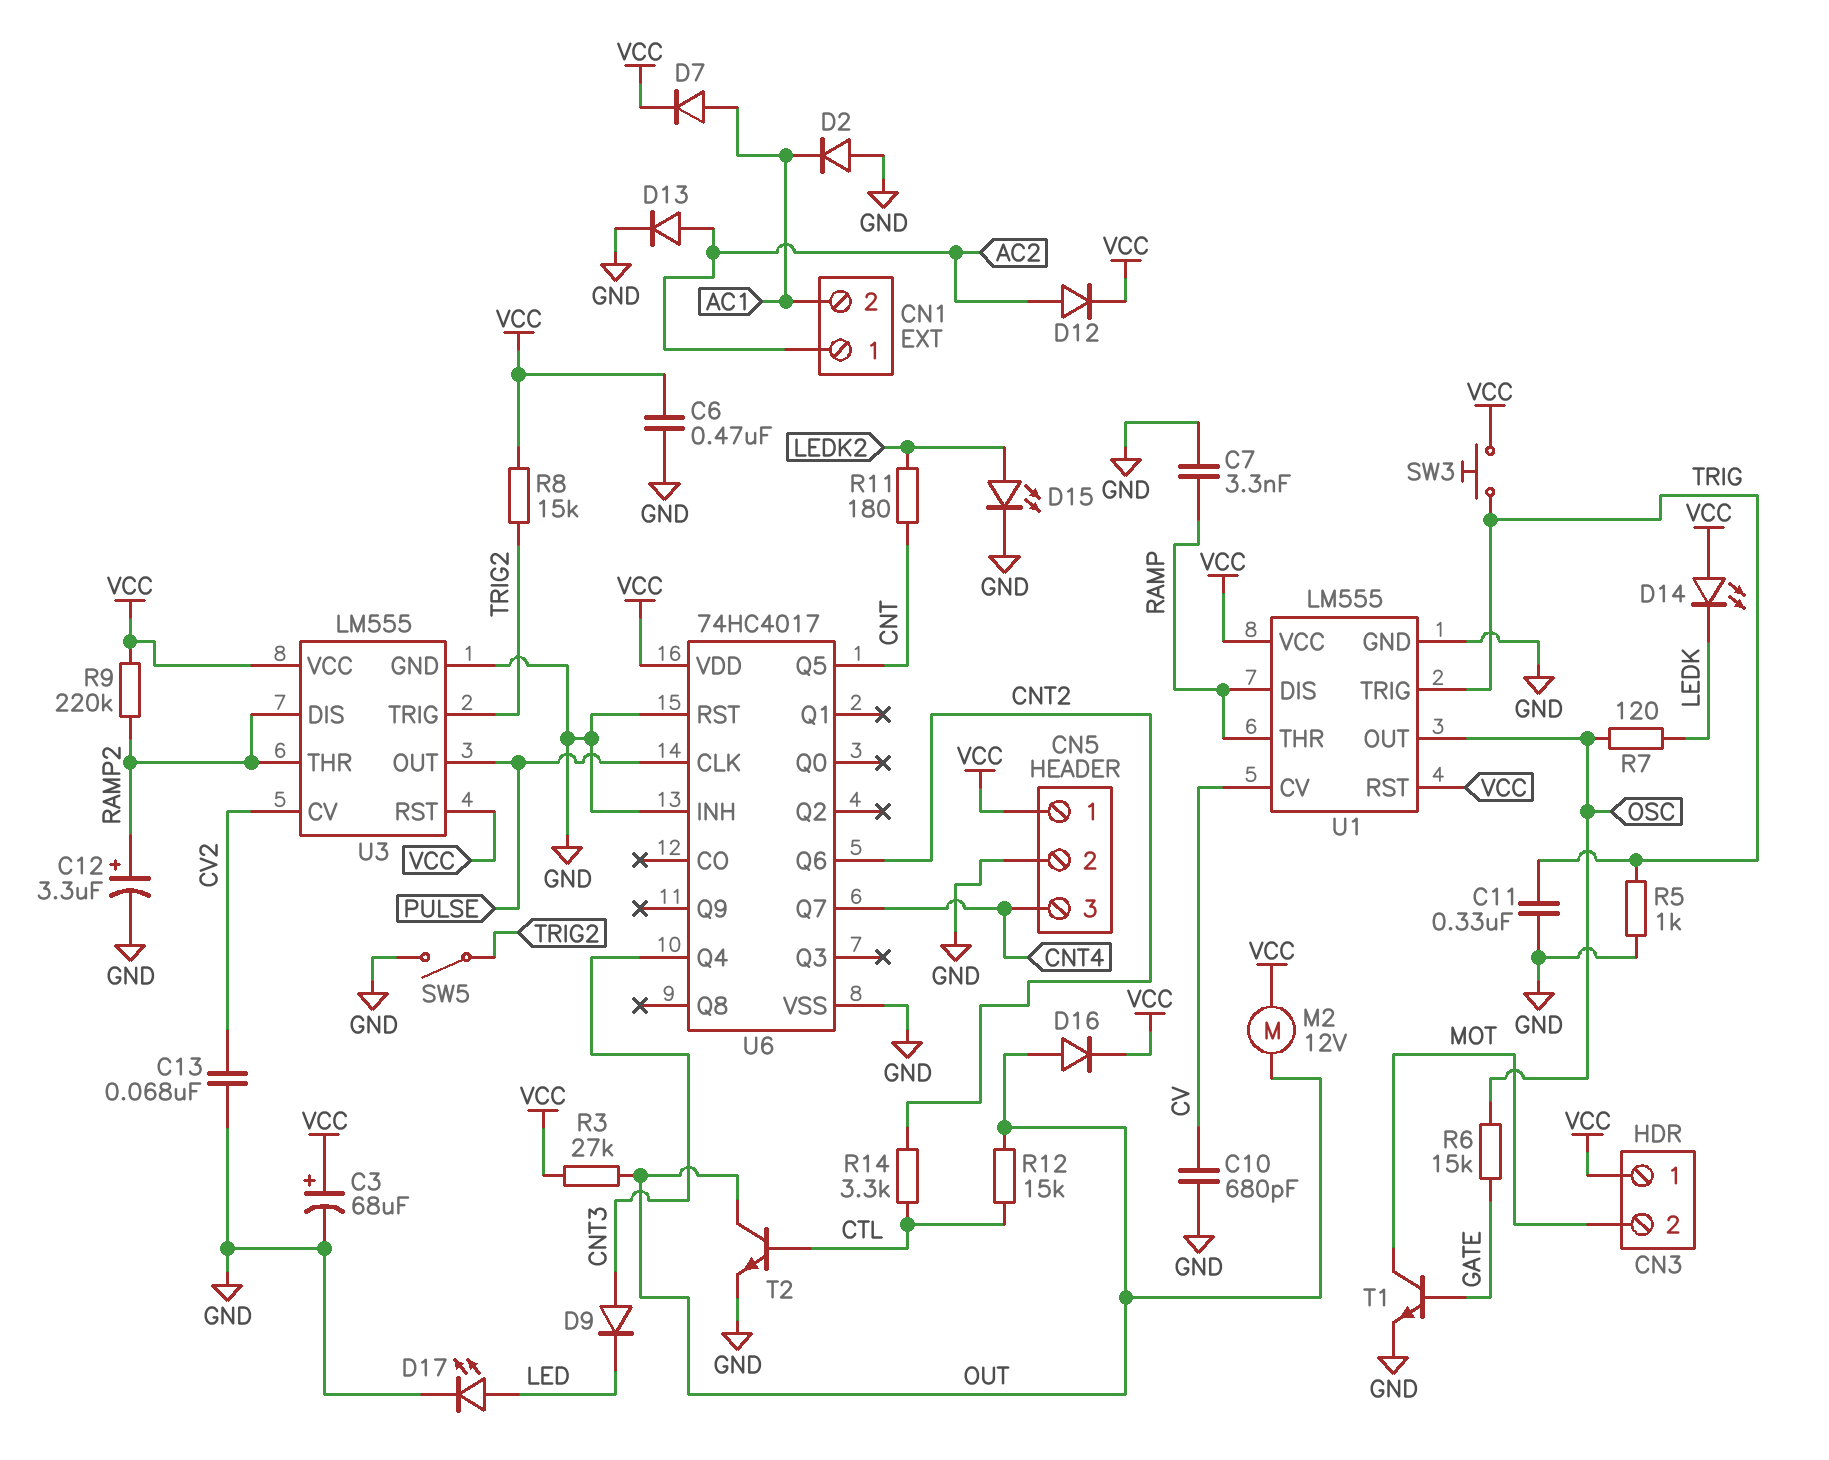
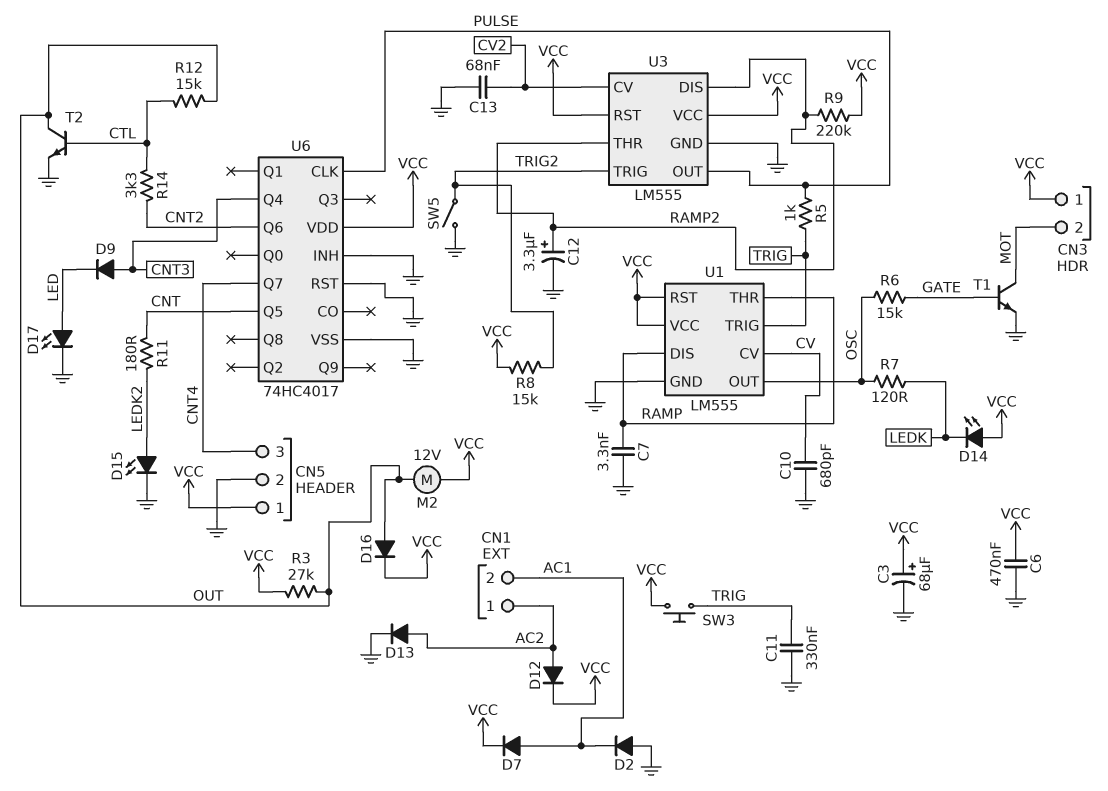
R5: 1k (GND, TRIG) -> 1k (PULSE, TRIG)

